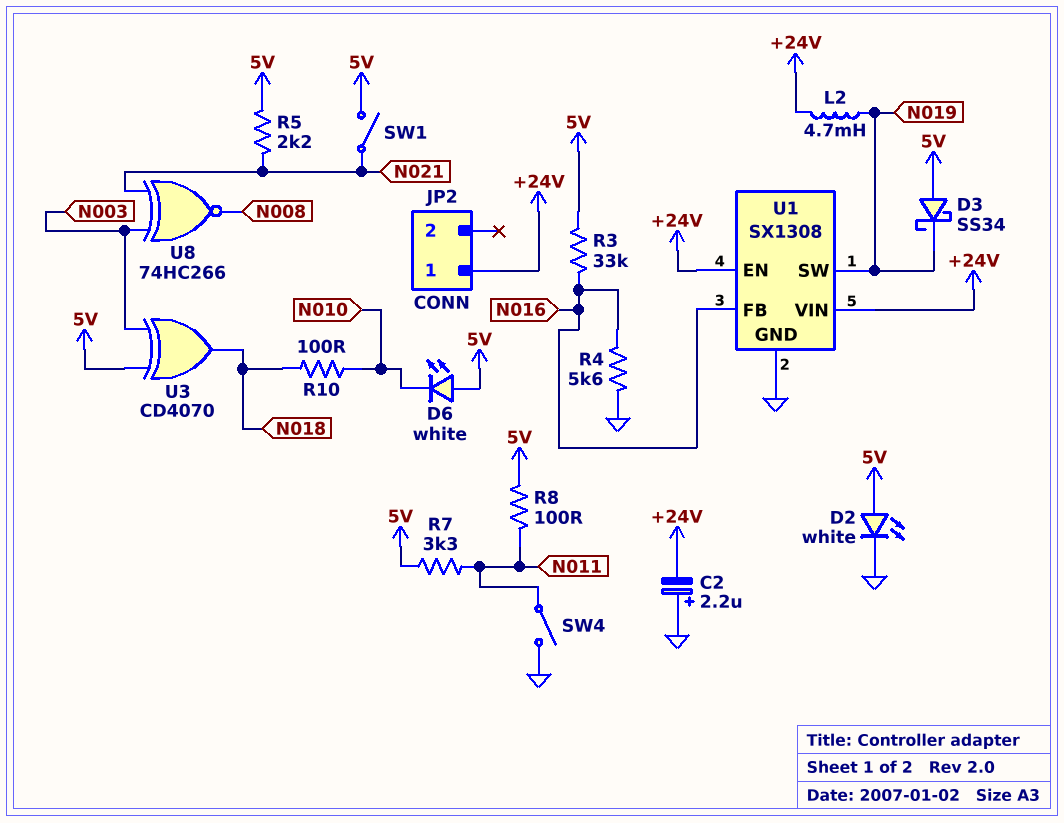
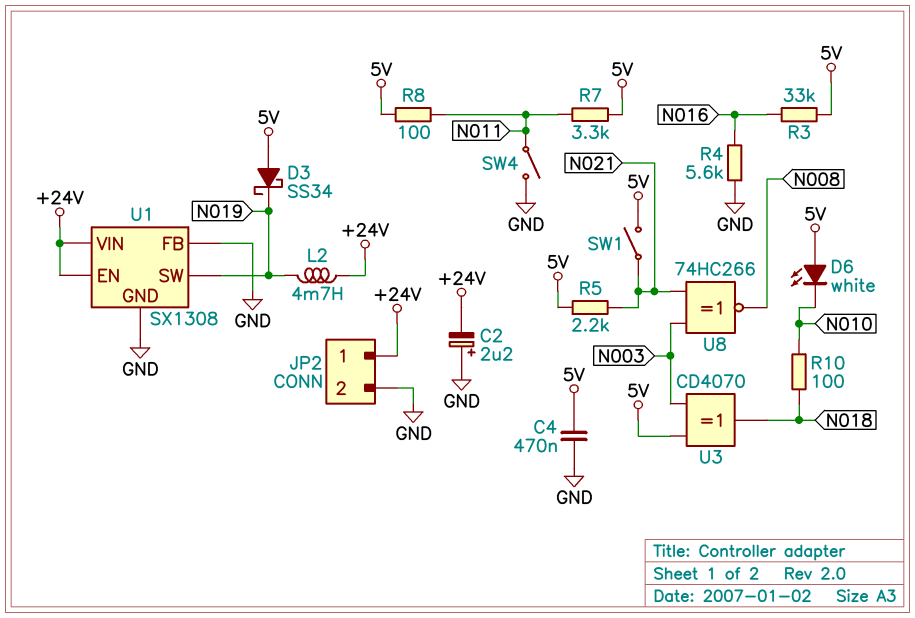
C4: none -> 470nF (5V, GND)
D2: LED white (A 5V, K GND) -> none
JP2 pin 2: none -> GND
U1 pin FB: N016 -> GND

